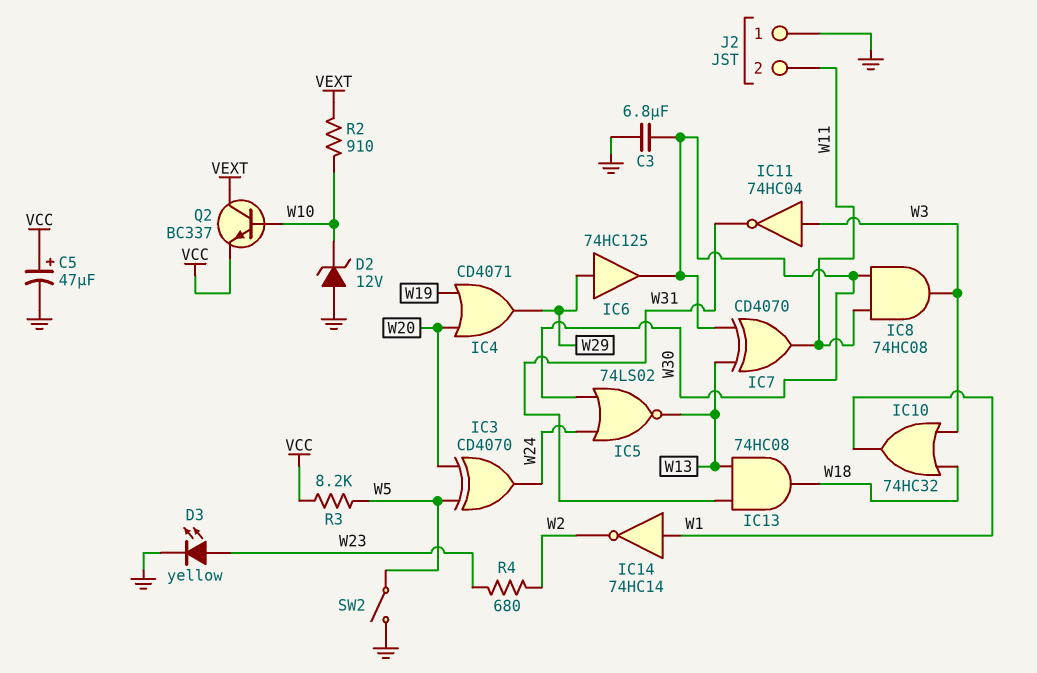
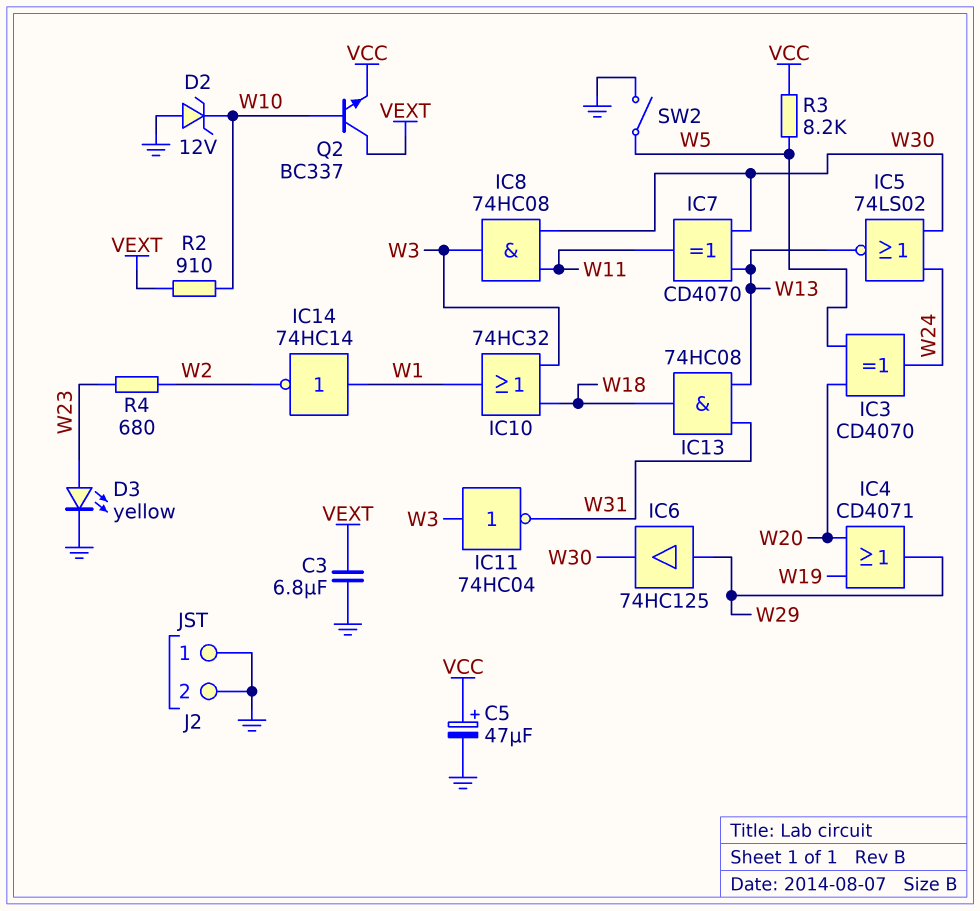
C3: 6.8uF (GND, W30) -> 6.8uF (GND, VEXT)
J2 pin 2: W11 -> GND

